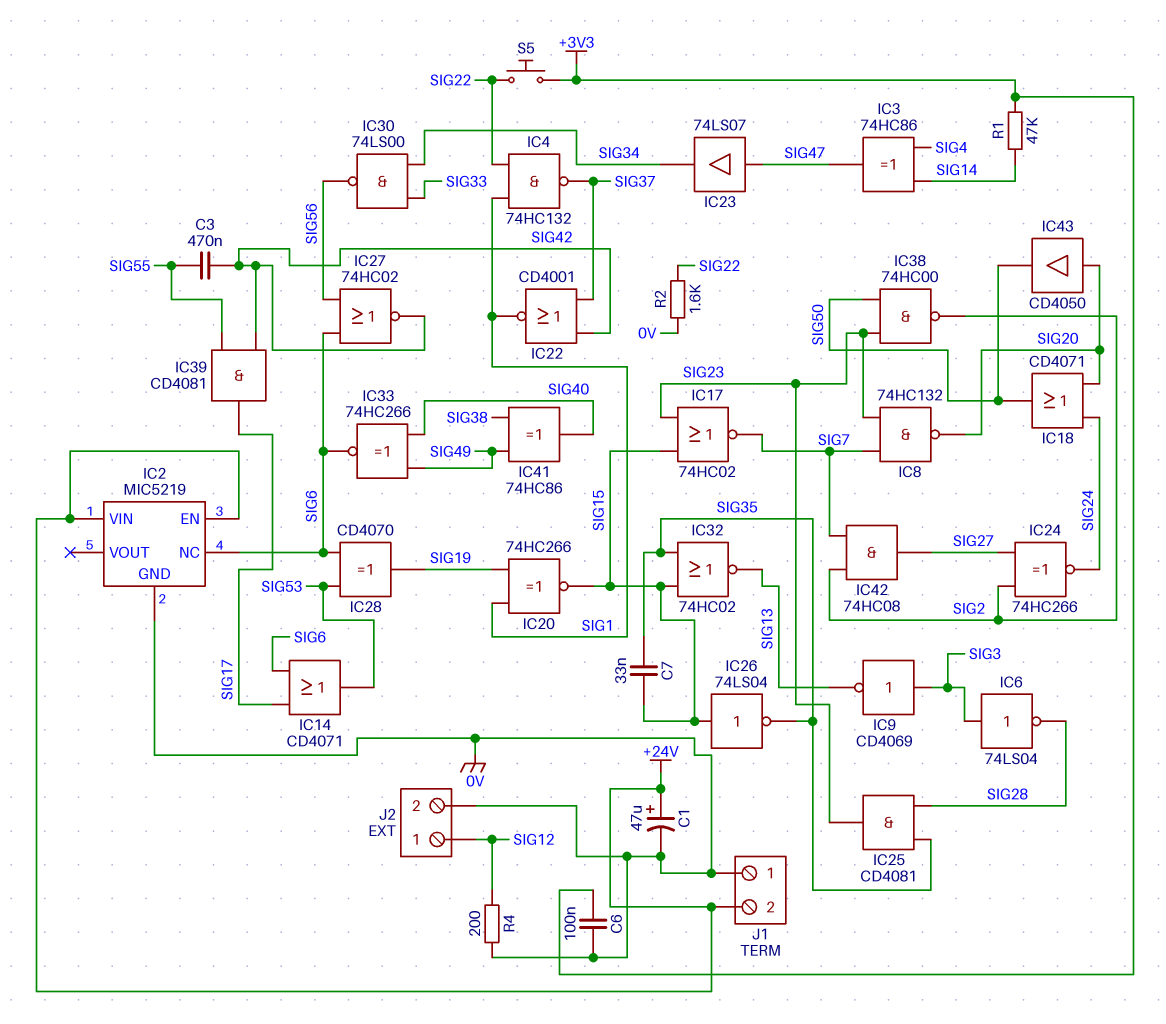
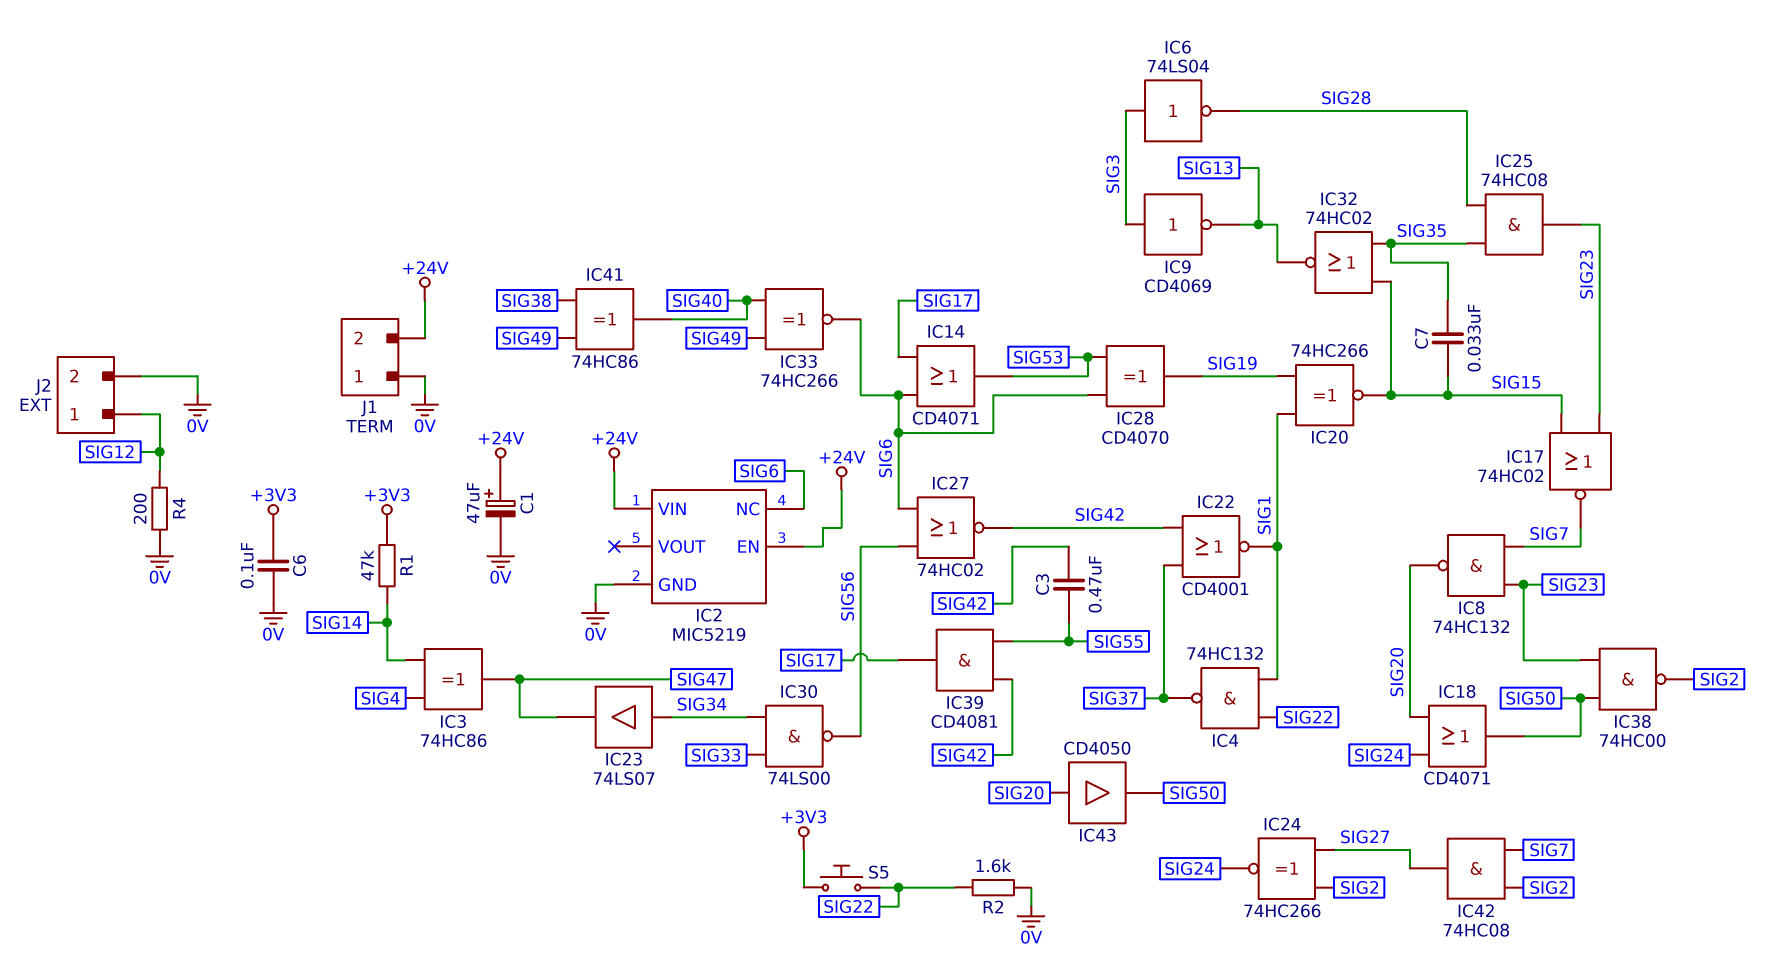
IC23: buffer 74LS07 (in SIG47, out SIG34) -> buffer 74LS07 (in SIG34, out SIG47)
IC25: AND CD4081 (in SIG28, in SIG35, out SIG23) -> AND 74HC08 (in SIG28, in SIG35, out SIG23)
IC26: NOT 74LS04 (in SIG15, out SIG35) -> none

